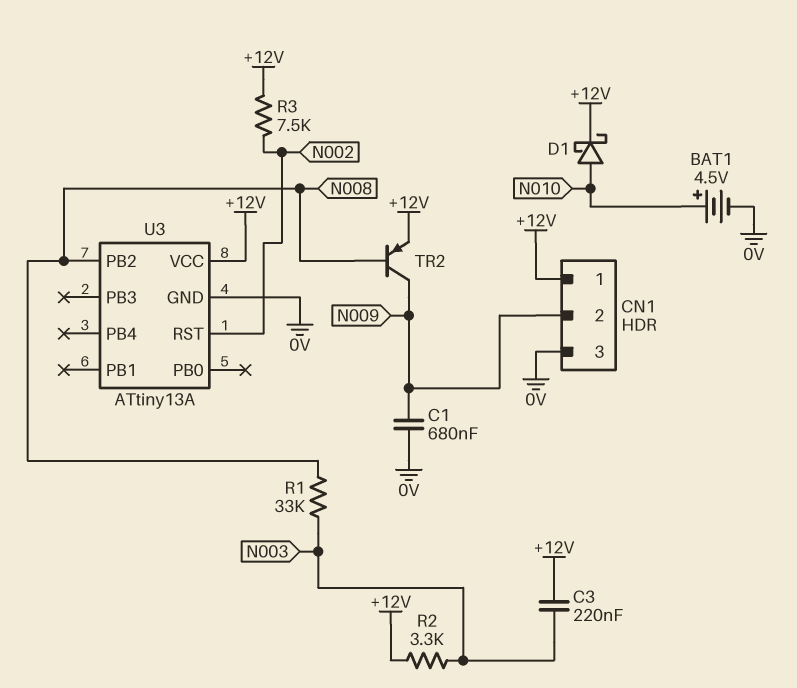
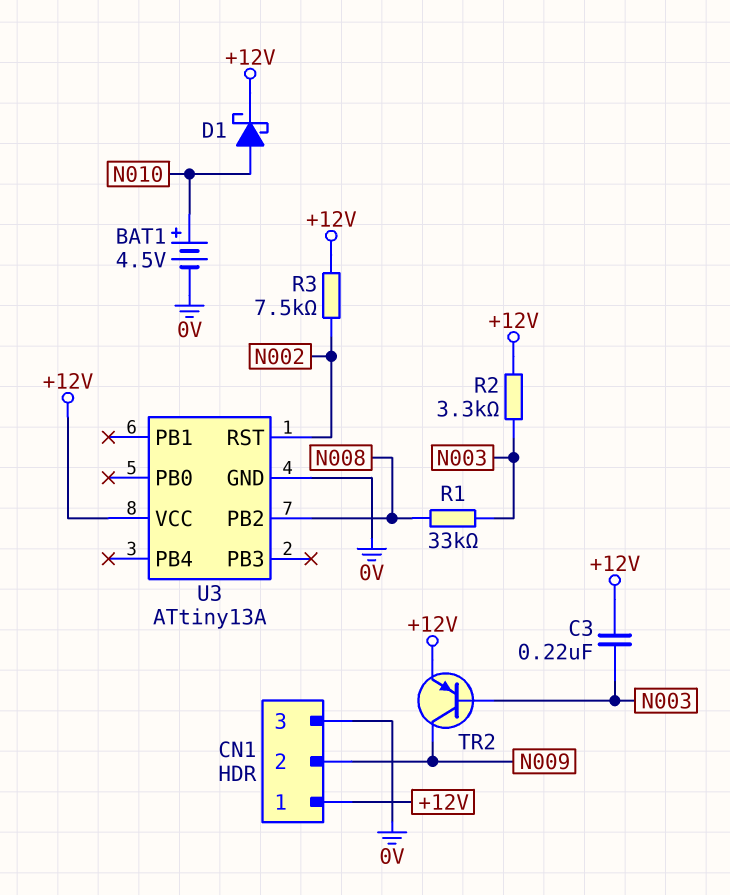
C1: 680nF (0V, N009) -> none
TR2: PNP (B N008, C N009, E +12V) -> PNP (B N003, C N009, E +12V)

